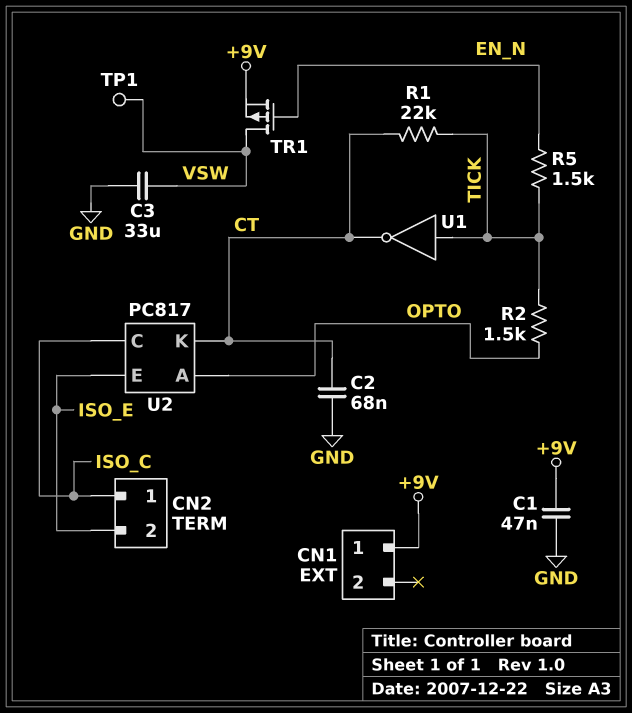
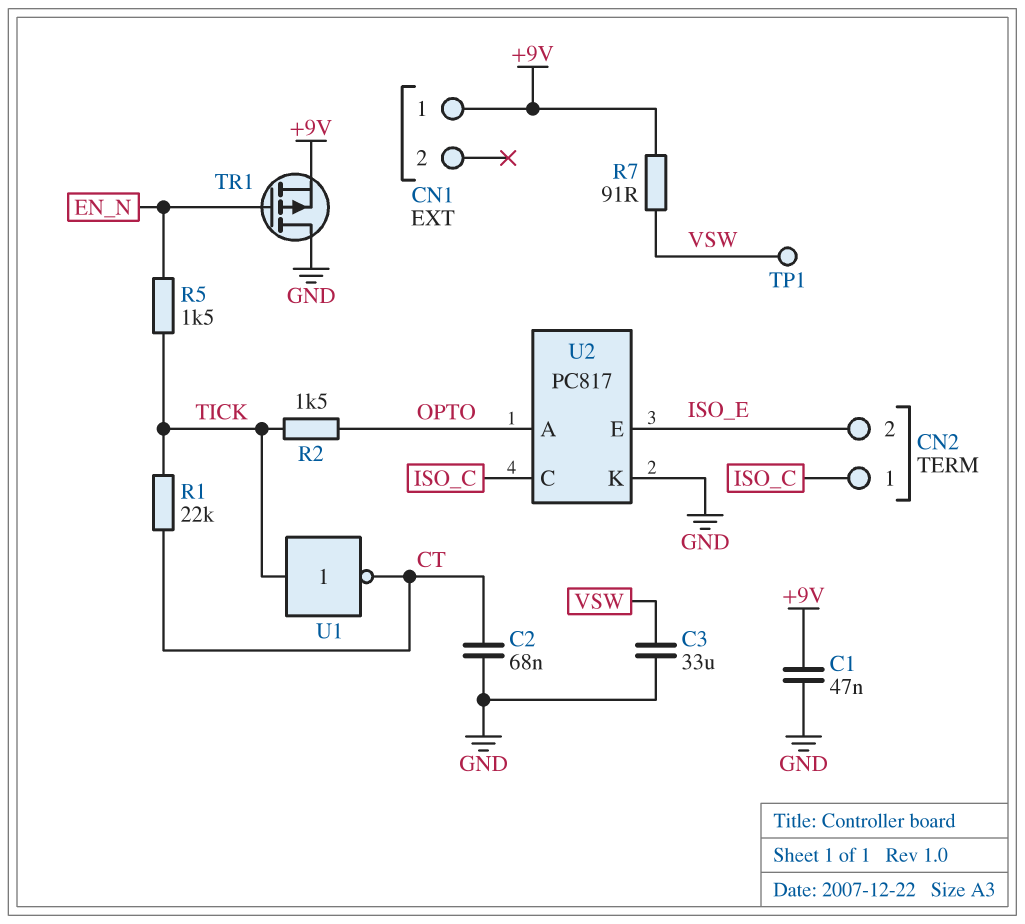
R7: none -> 91 (+9V, VSW)
TR1: PMOS (G EN_N, D VSW, S +9V) -> PMOS (G EN_N, D GND, S +9V)
U2 pin K: CT -> GND

